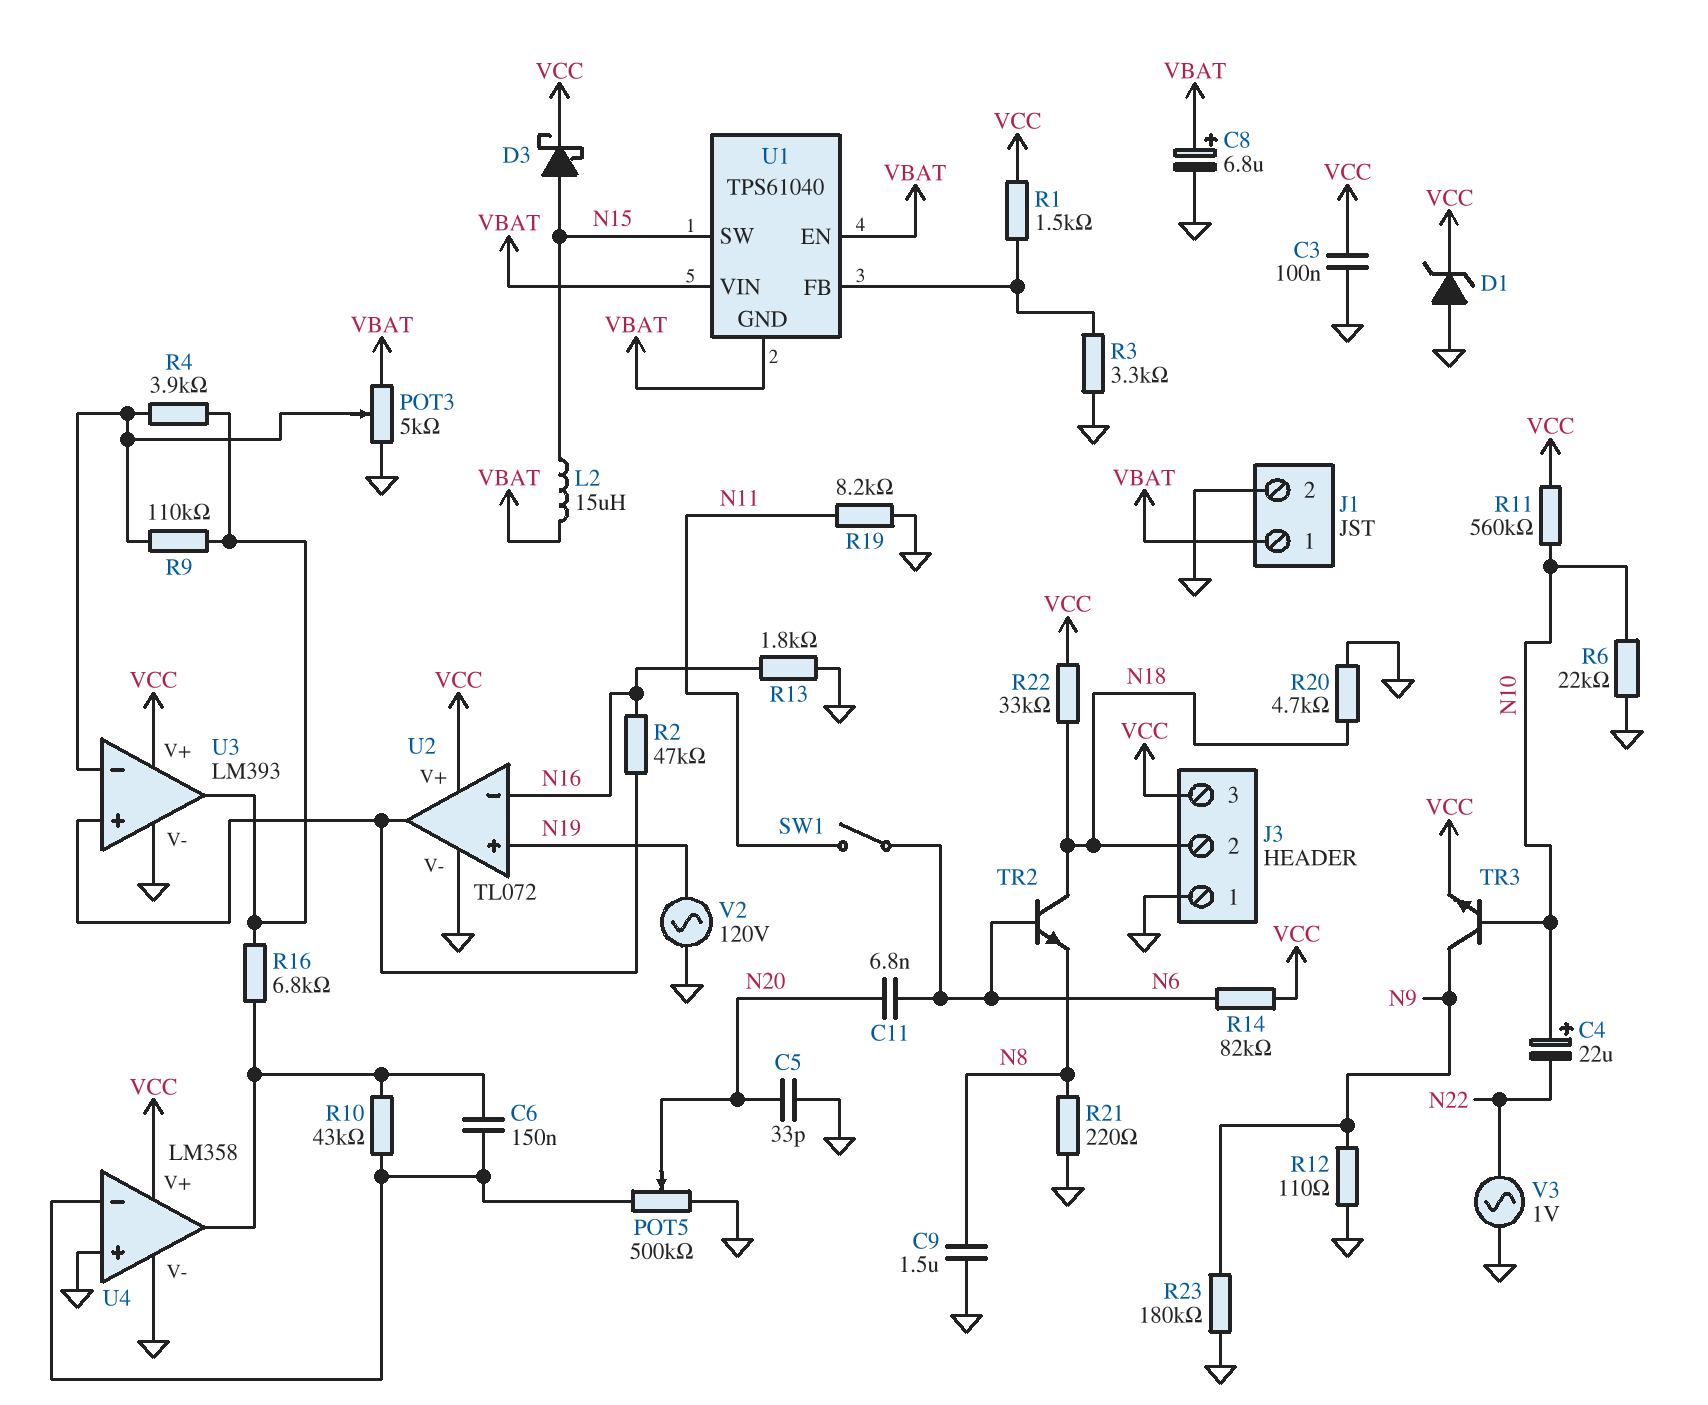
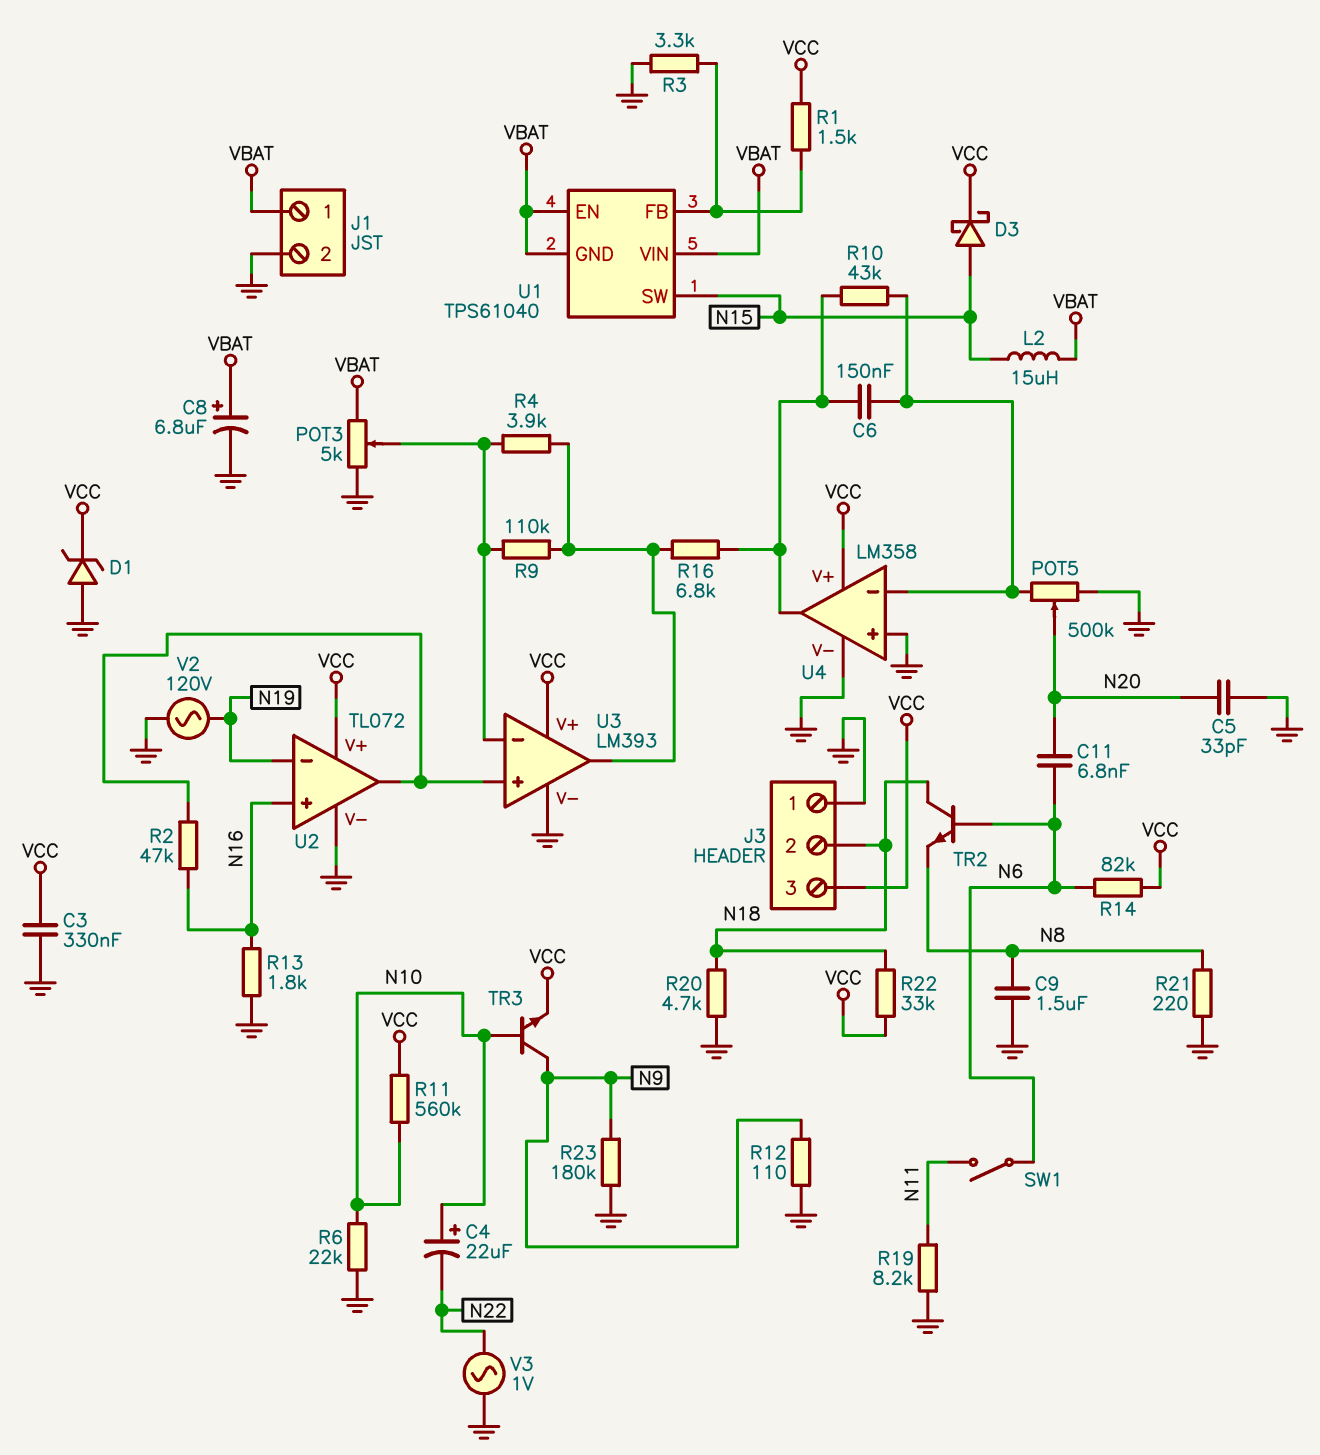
C3: 100nF (GND, VCC) -> 330nF (GND, VCC)
U2 pin in+: N19 -> N16
U2 pin in-: N16 -> N19

